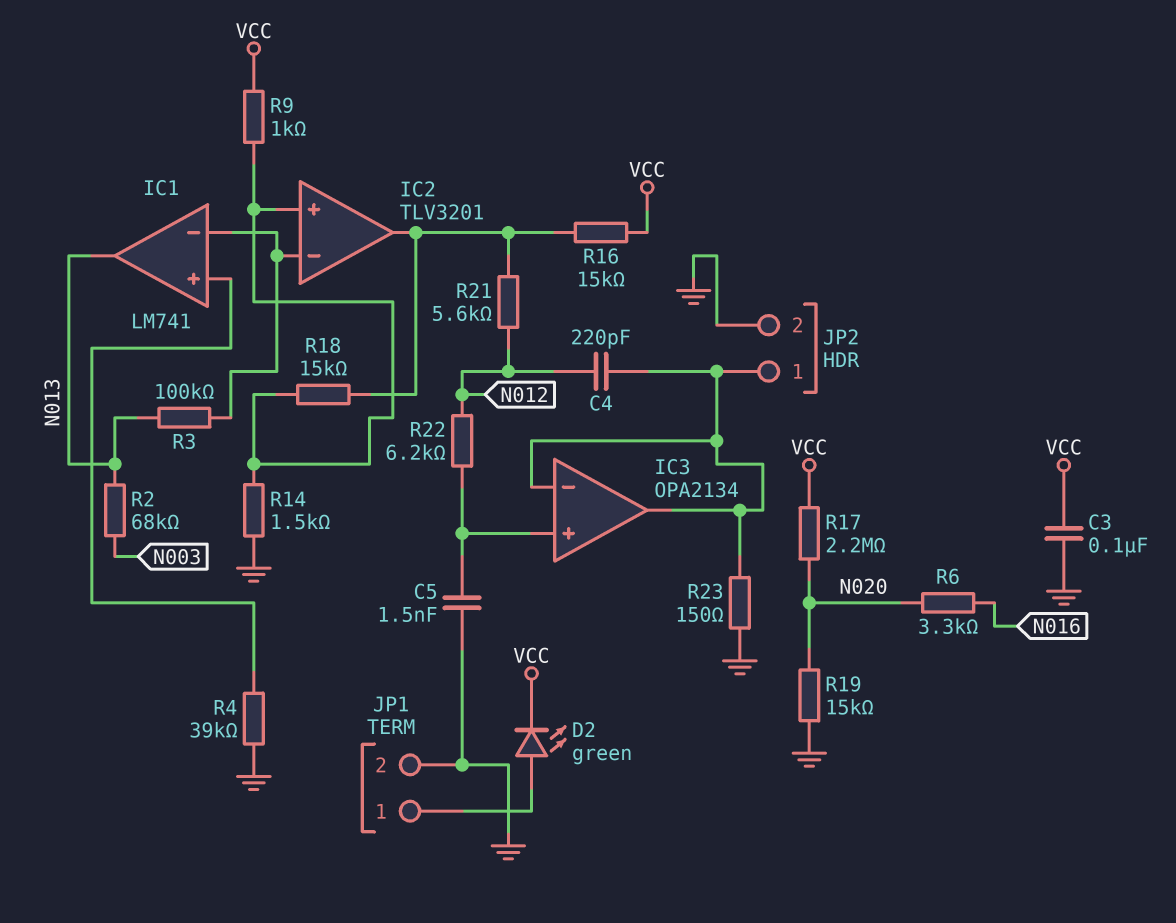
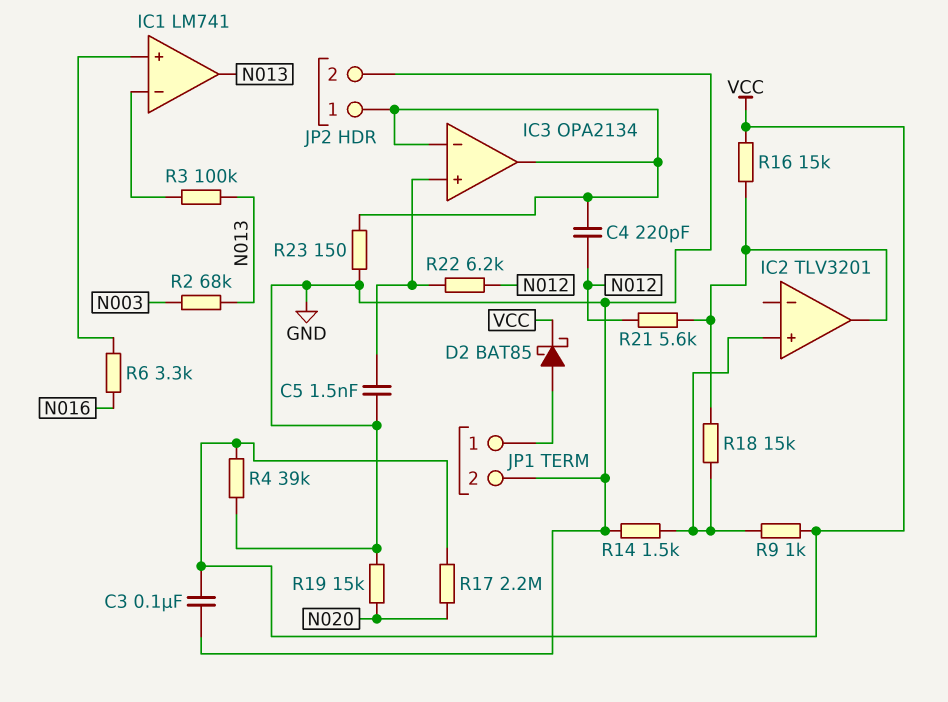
D2: LED green (A JP1/1, K VCC) -> schottky BAT85 (A JP1/1, K VCC)
IC2 pin in-: IC1/in- -> none
R4: 39k (GND, IC1/in+) -> 39k (GND, VCC)
R6: 3.3k (N016, N020) -> 3.3k (IC1/in+, N016)

